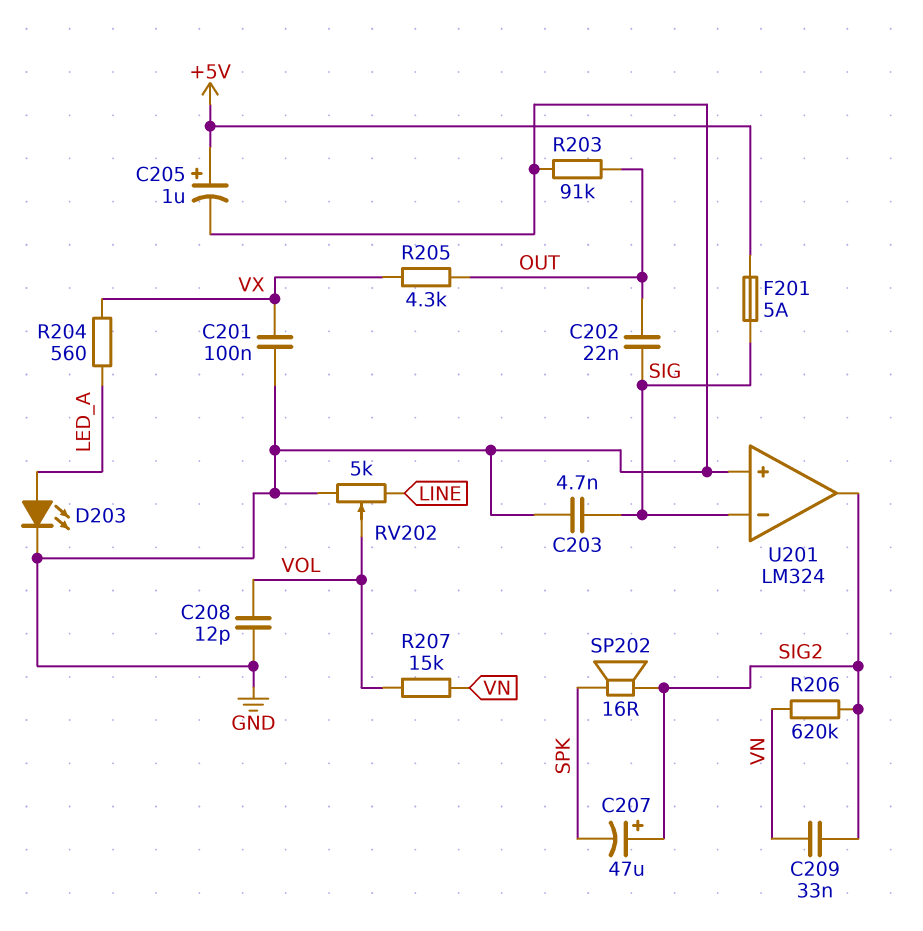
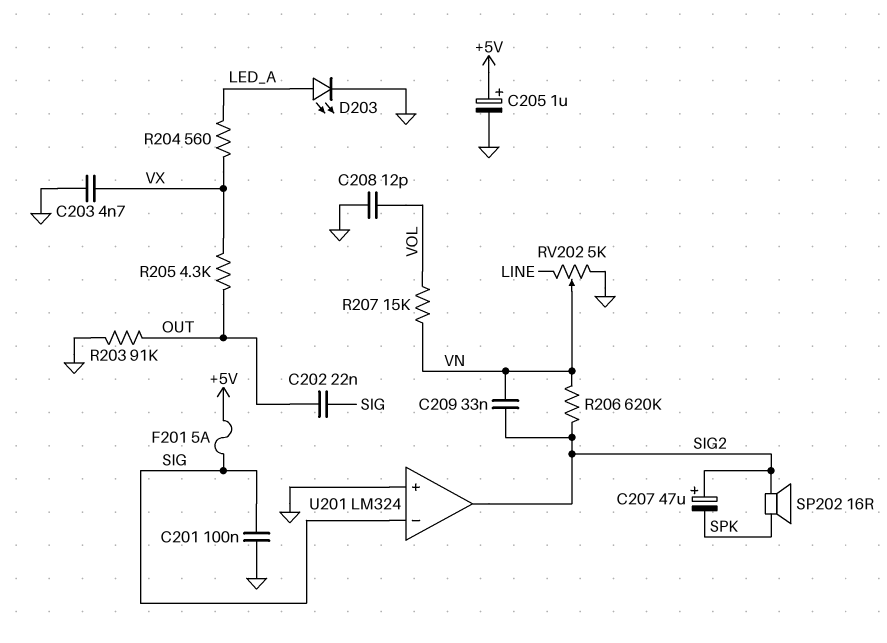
C201: 100nF (GND, VX) -> 100nF (GND, SIG)
C203: 4.7nF (GND, SIG) -> 4.7nF (GND, VX)
RV202: 5k (GND, LINE, wiper VOL) -> 5k (GND, LINE, wiper VN)

